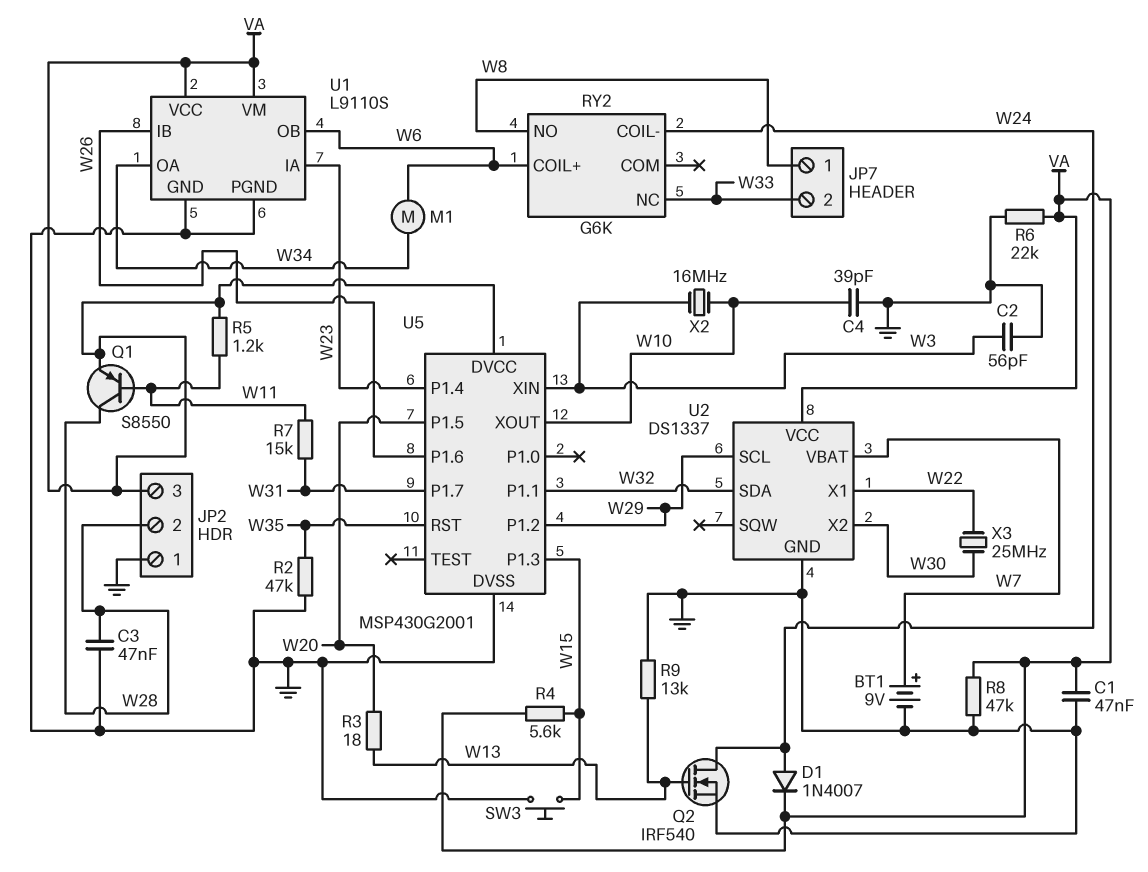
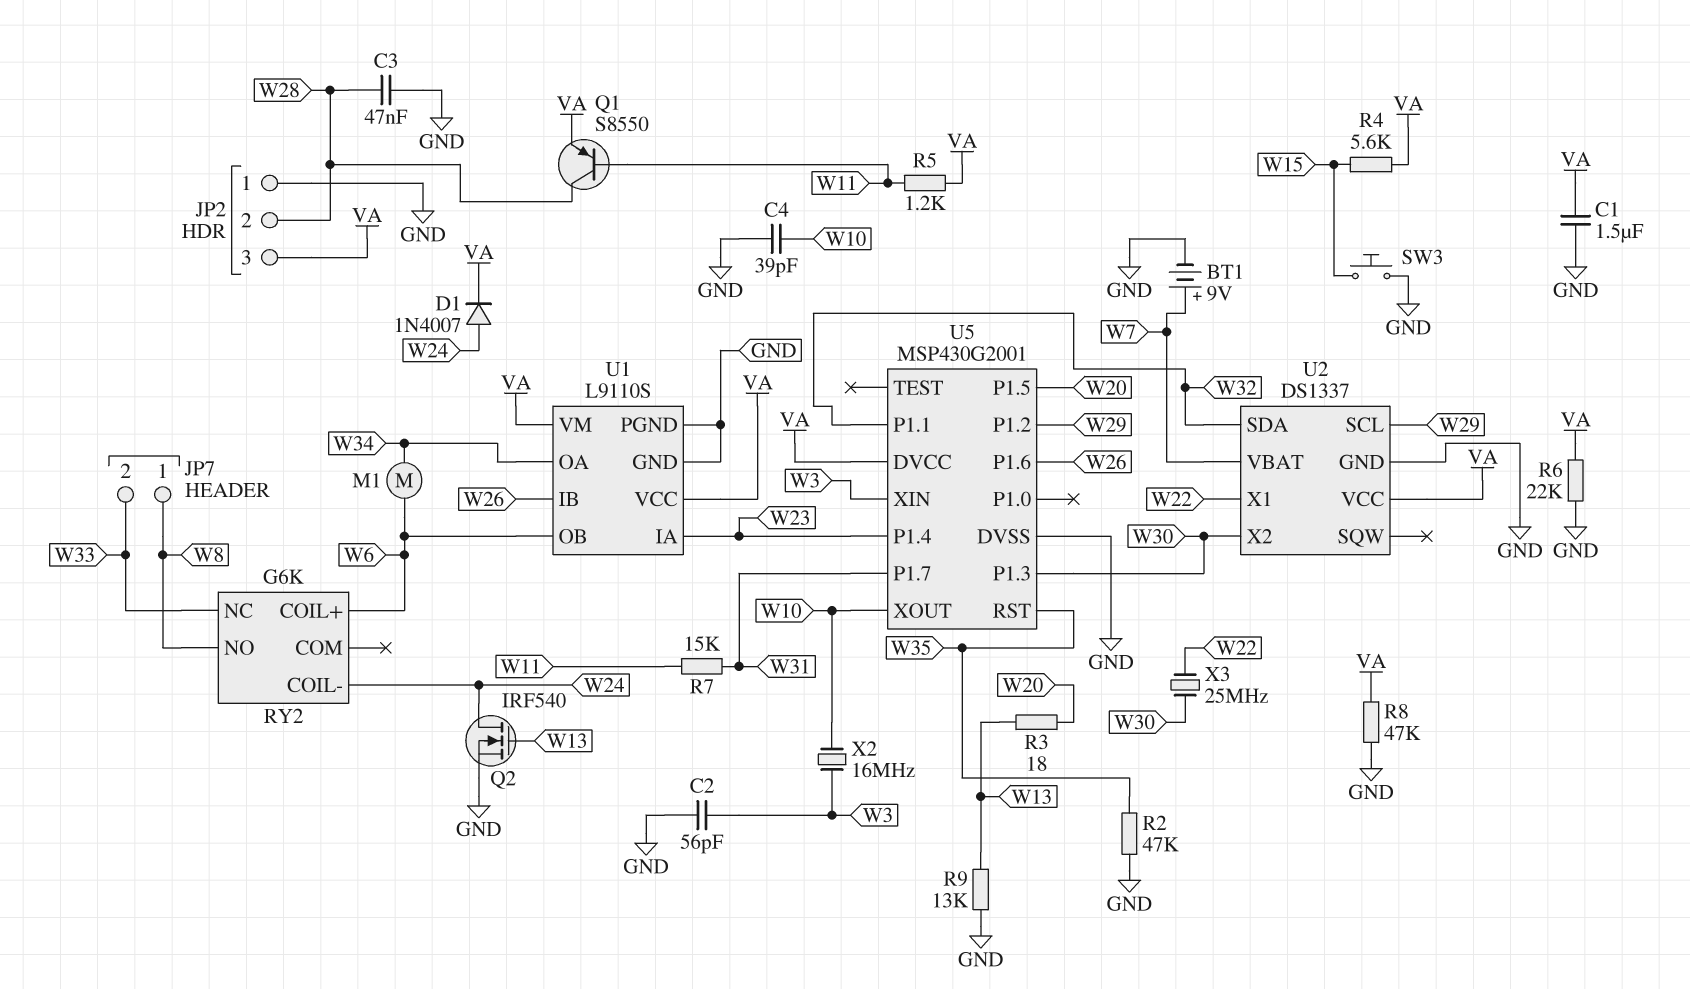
C1: 47nF (GND, VA) -> 1.5uF (GND, VA)
U5 pin P1.3: W15 -> W30

